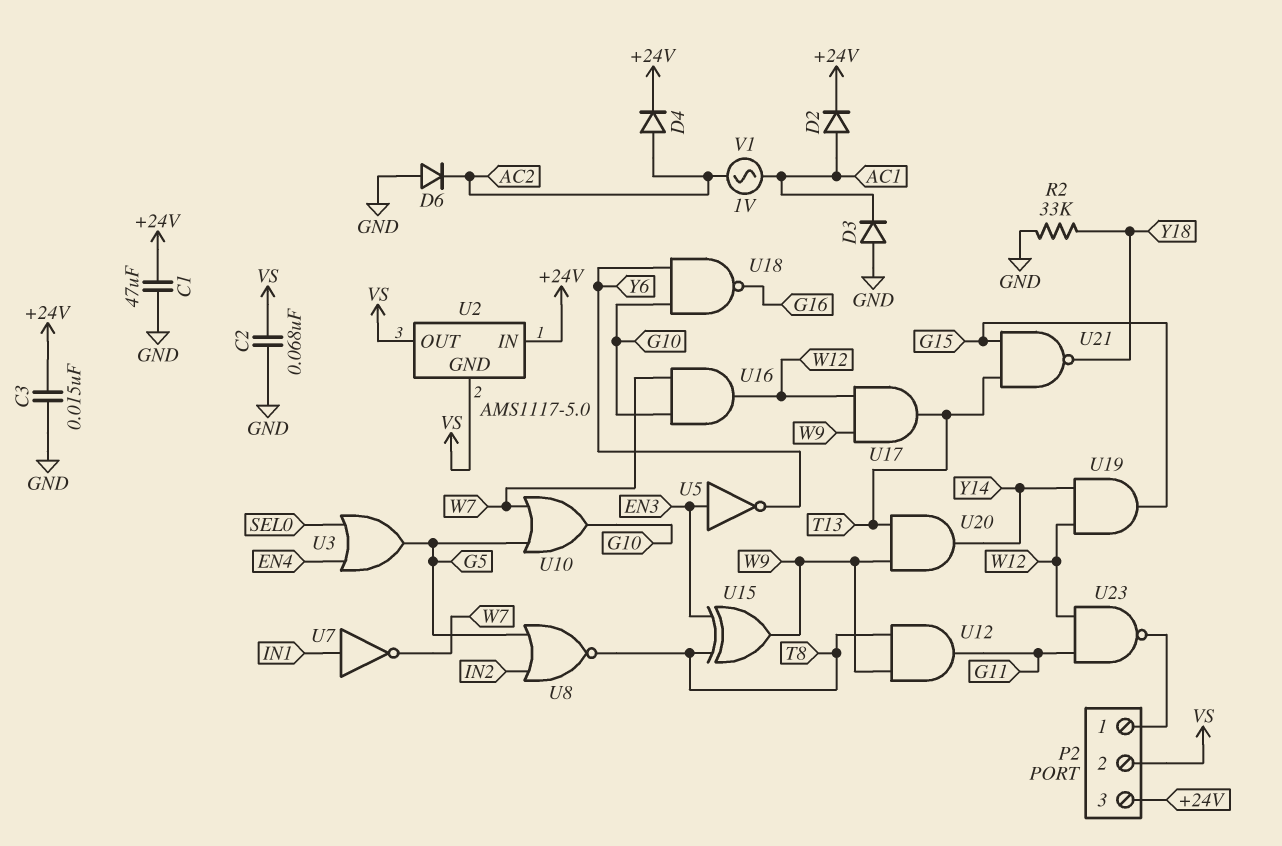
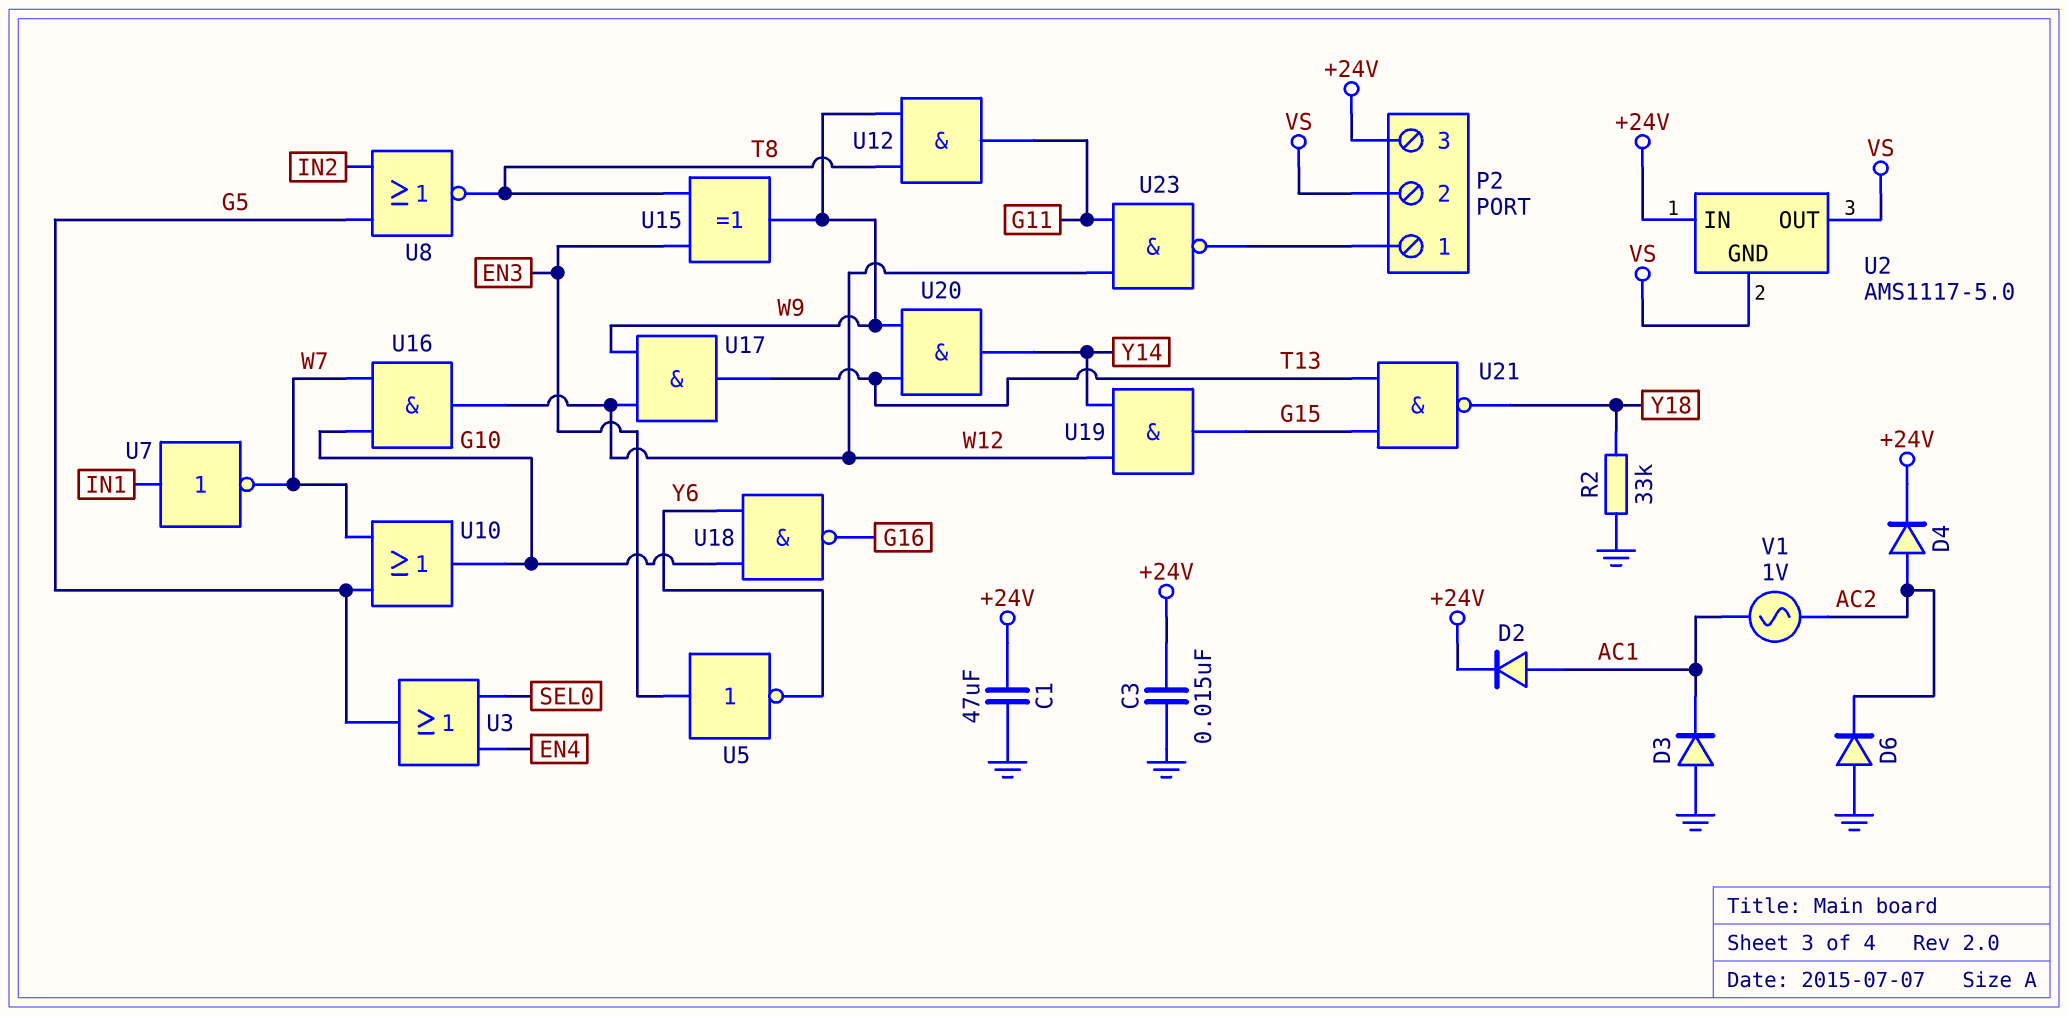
C2: 68nF (GND, VS) -> none

